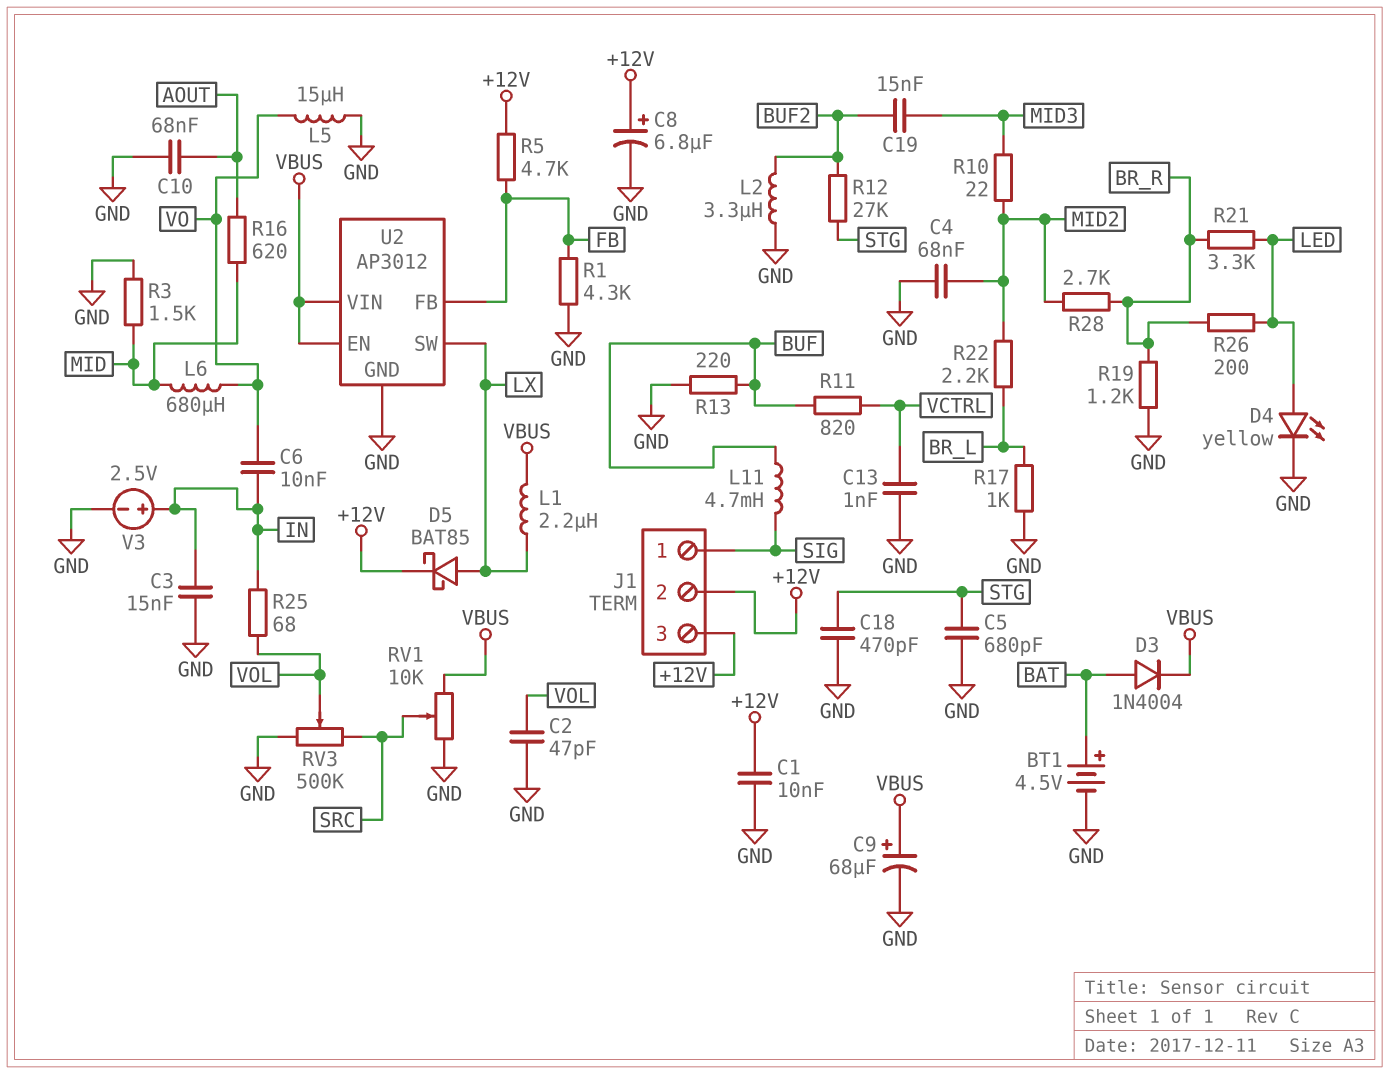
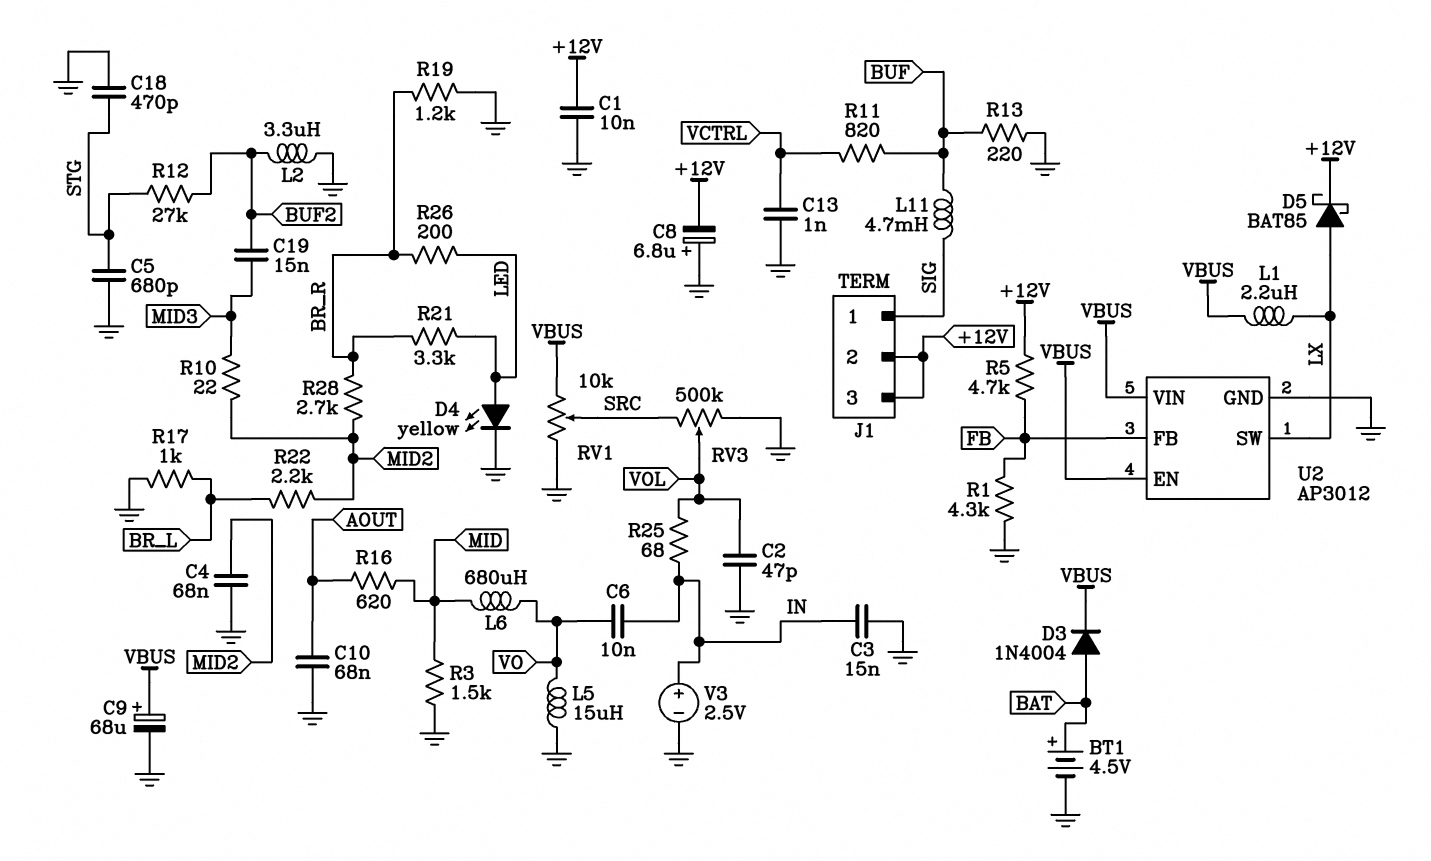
C8: 6.8uF (plus +12V, minus GND) -> 6.8uF (plus GND, minus +12V)

